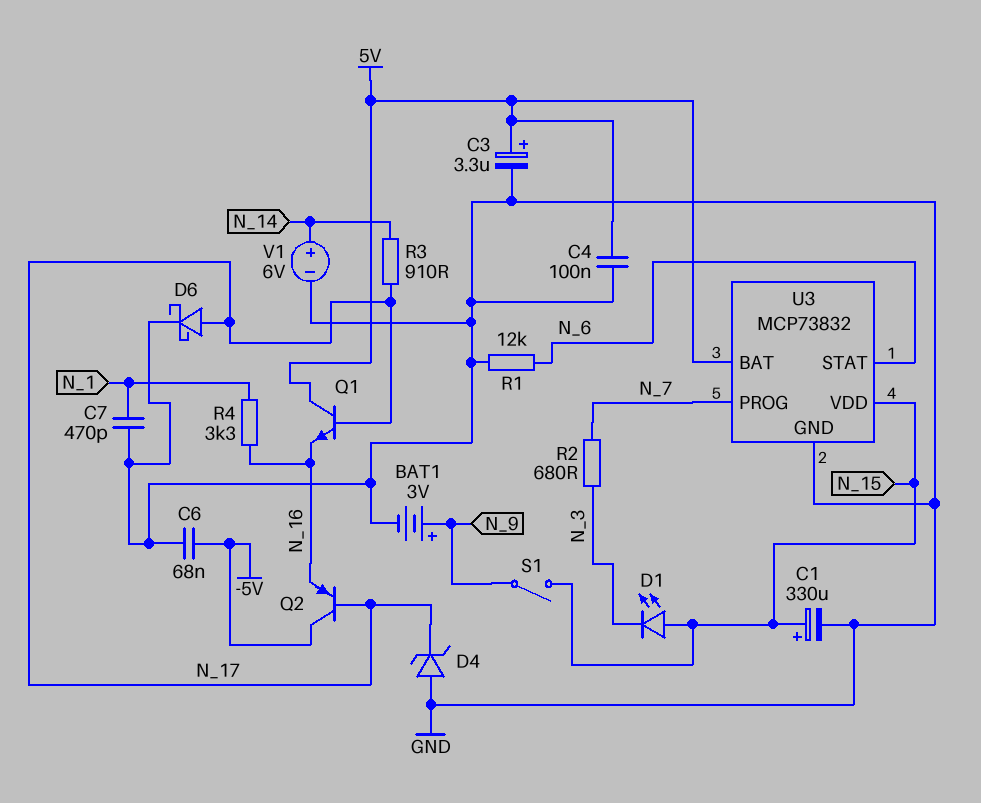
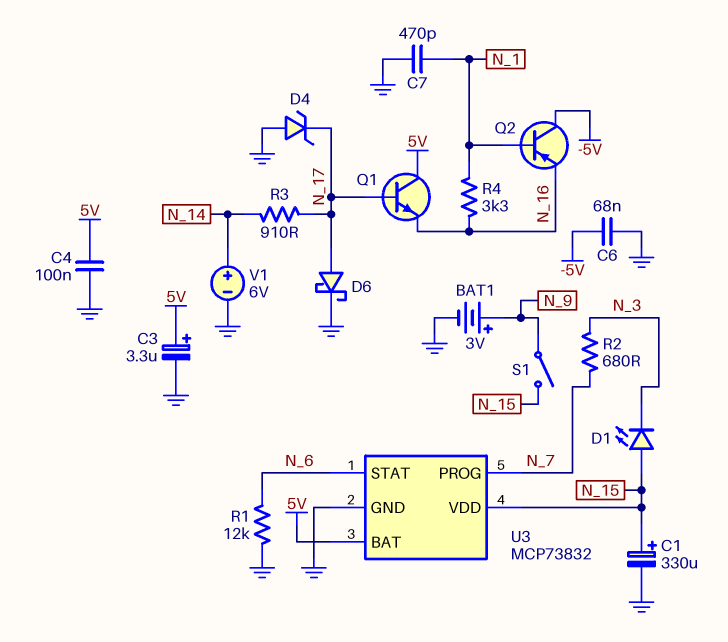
Q2: PNP (B N_17, C -5V, E N_16) -> PNP (B N_1, C -5V, E N_16)

